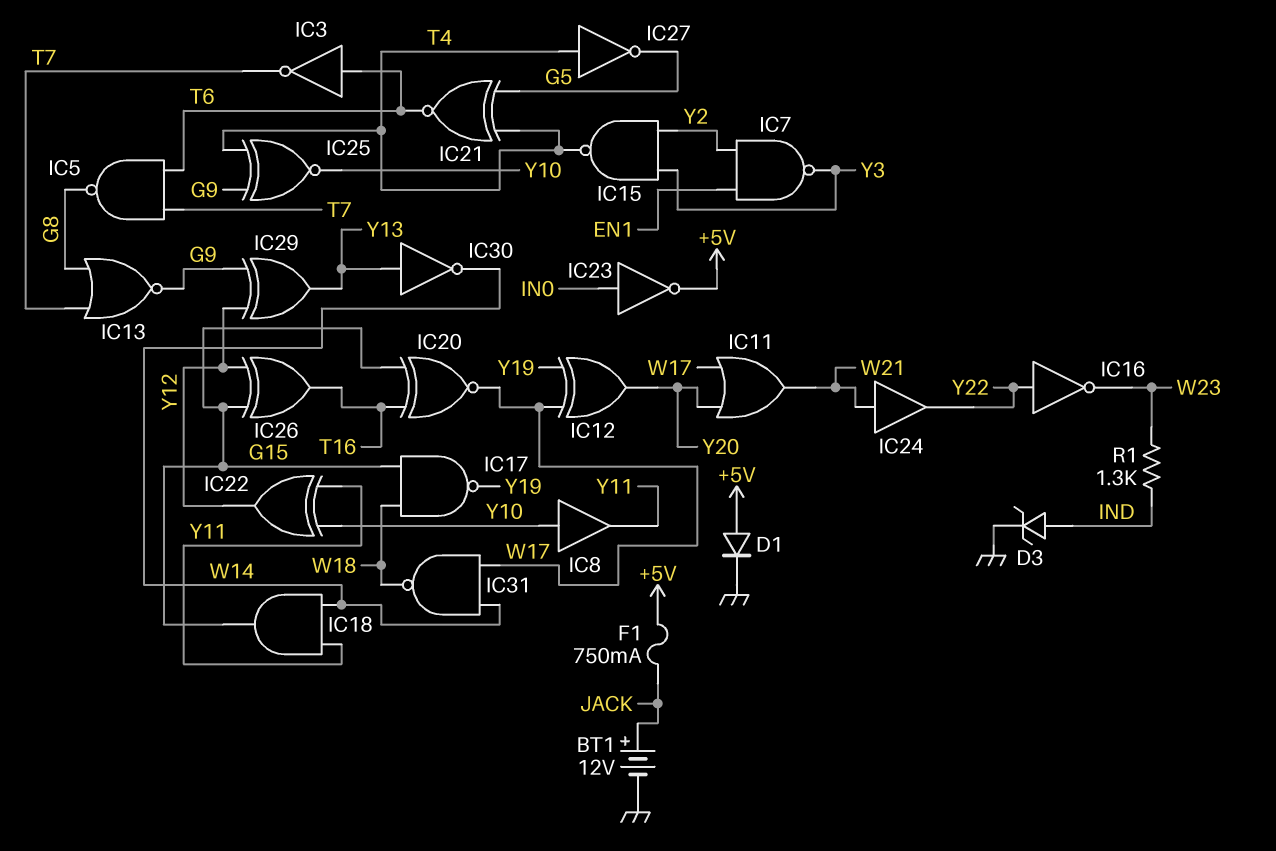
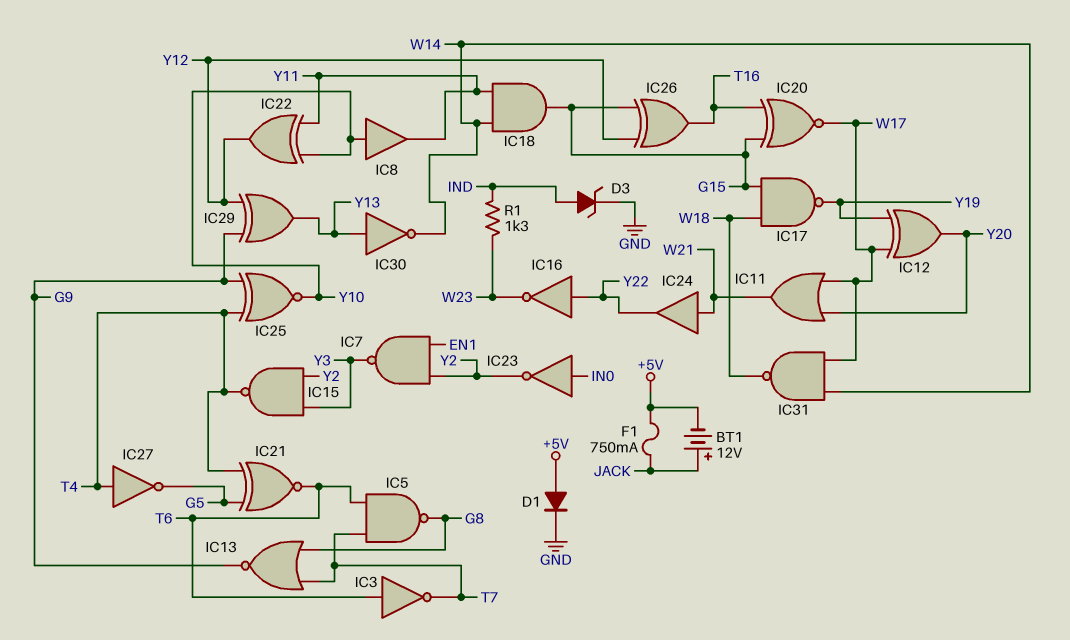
BT1: 12V (plus JACK, minus GND) -> 12V (plus JACK, minus +5V)
IC23: NOT (in IN0, out +5V) -> NOT (in IN0, out Y2)

